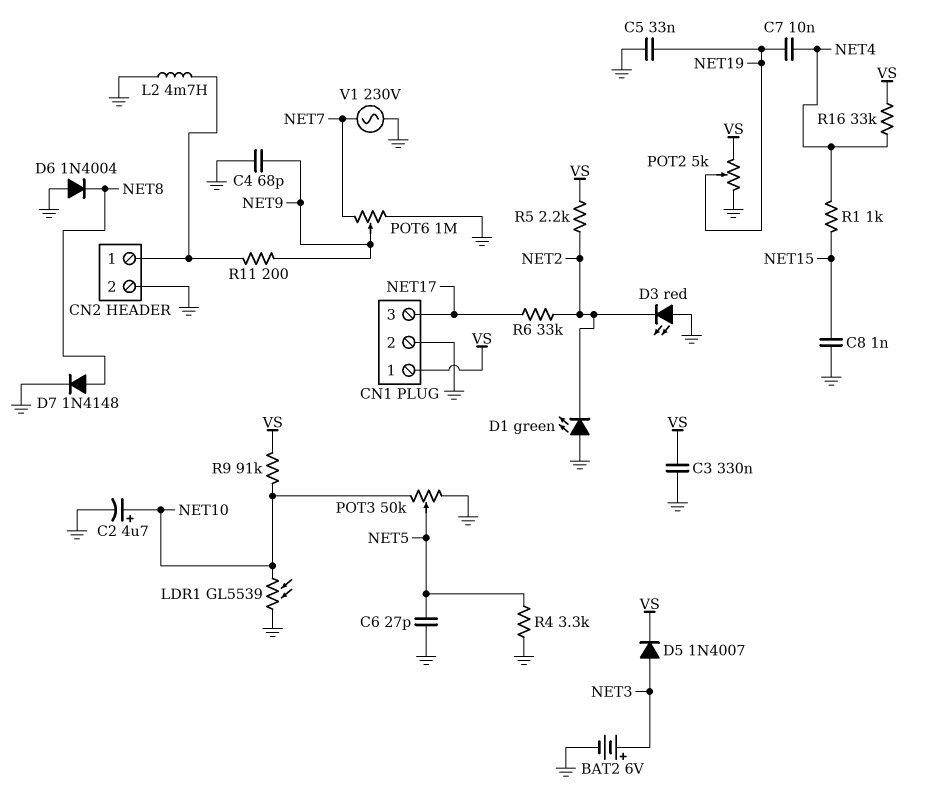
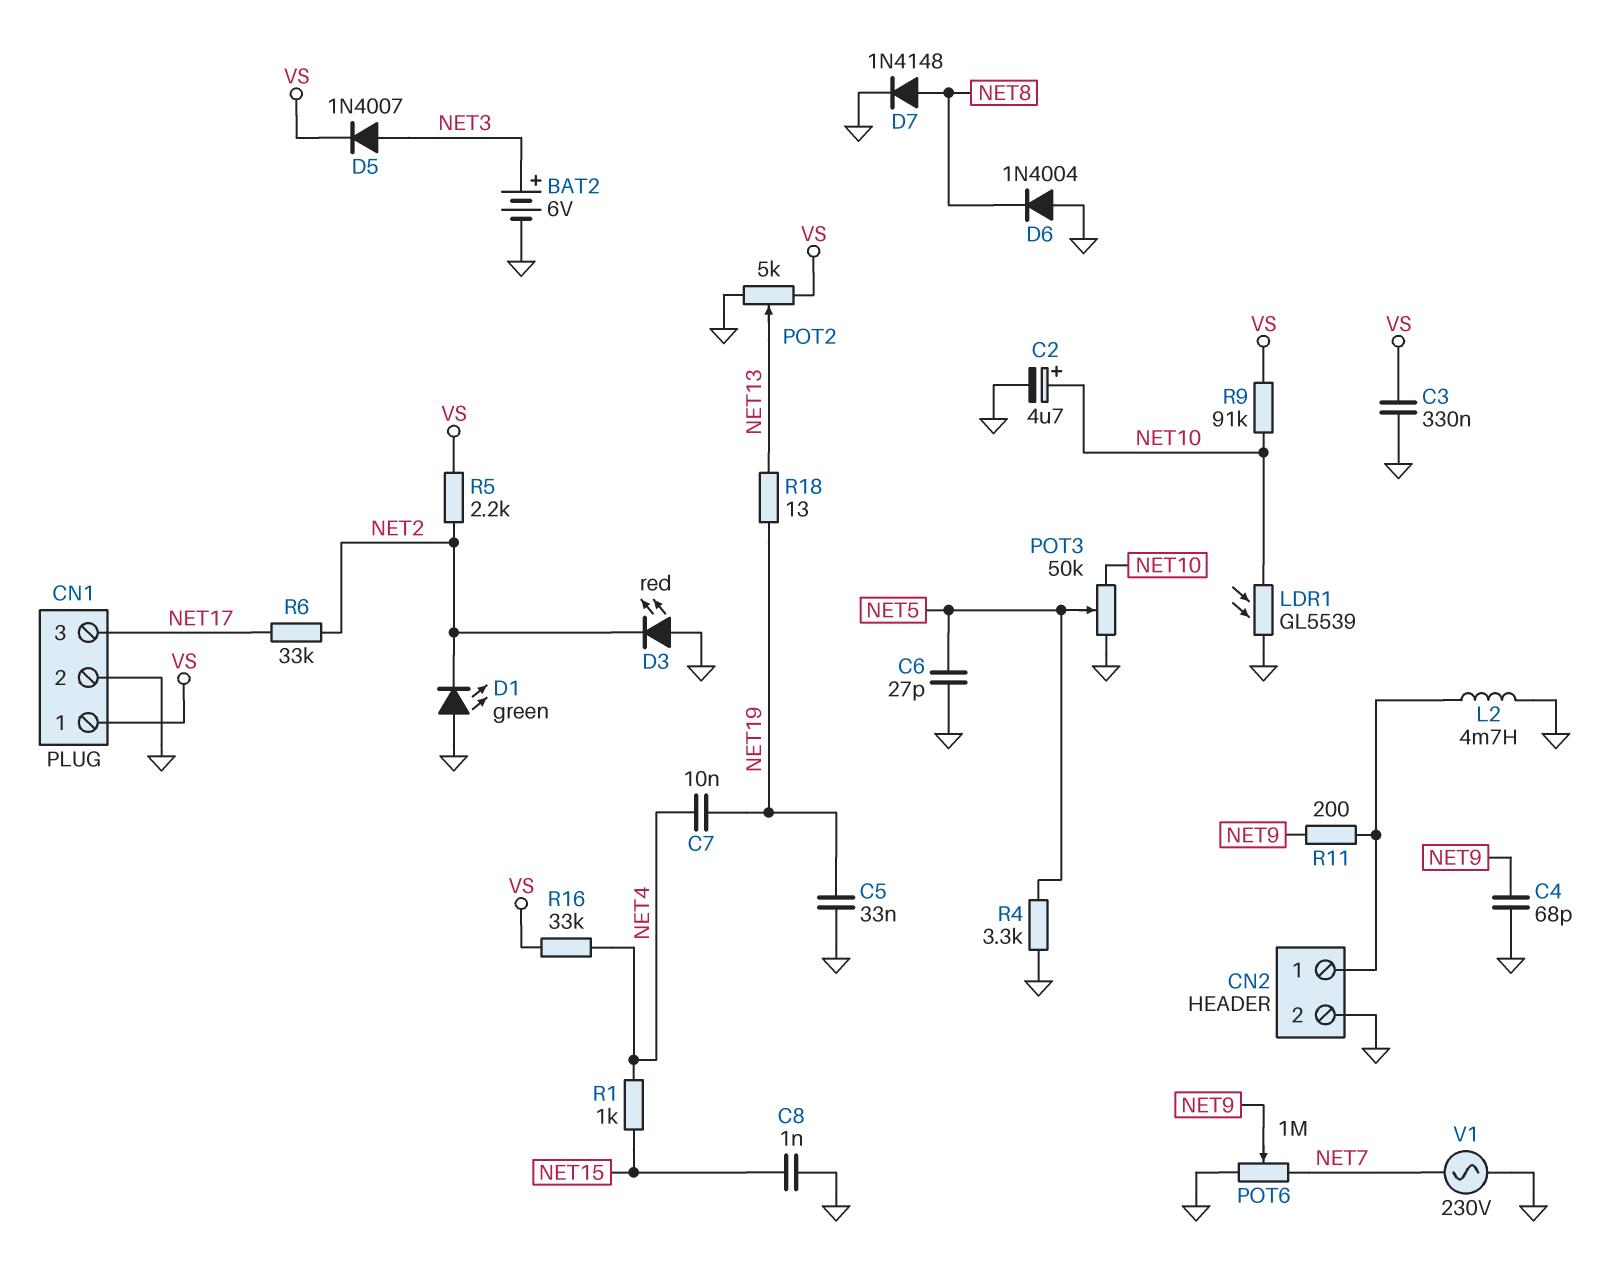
POT2: 5k (GND, VS, wiper NET19) -> 5k (GND, VS, wiper NET13)
R18: none -> 13 (NET13, NET19)

